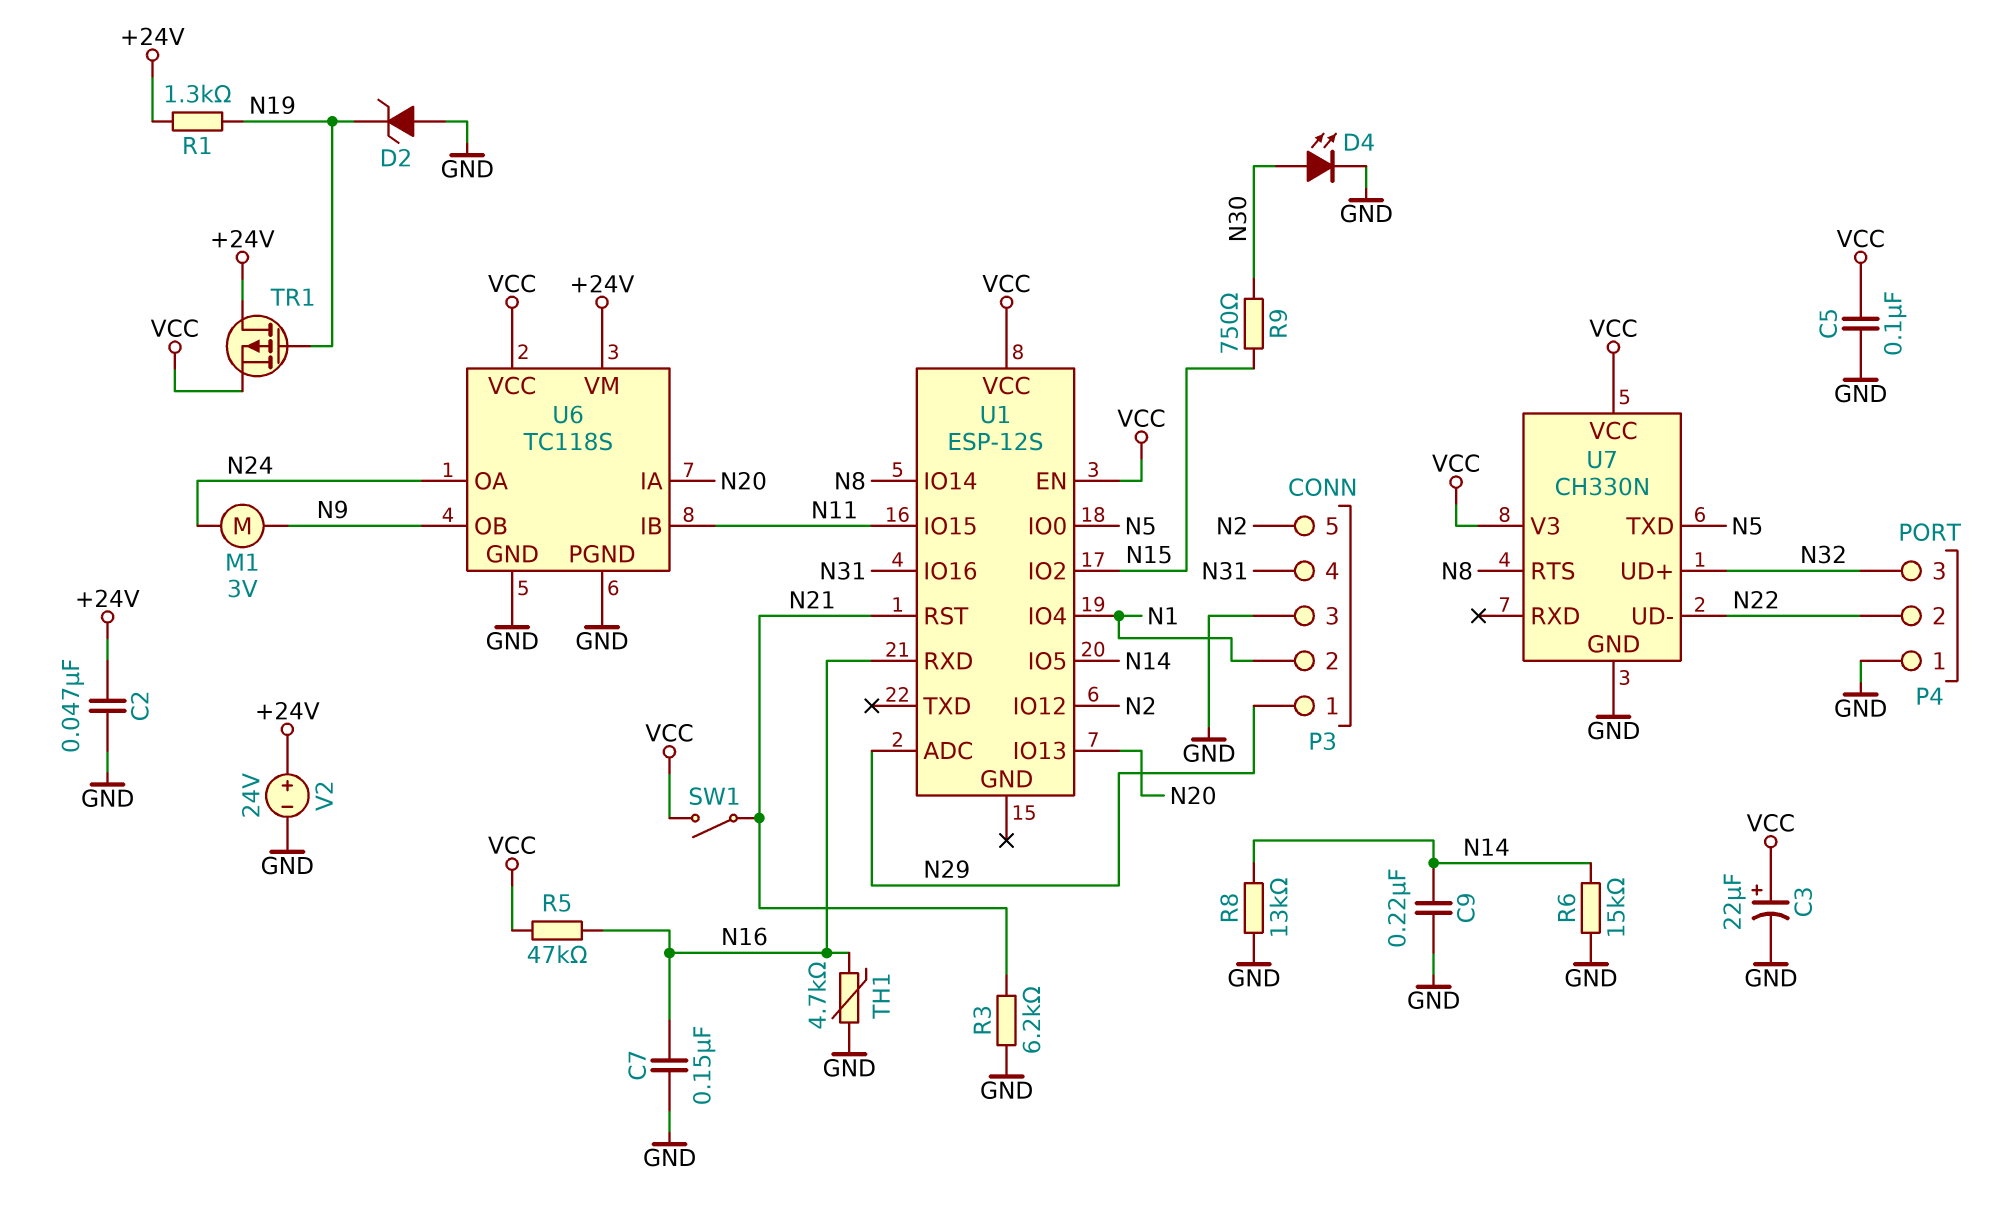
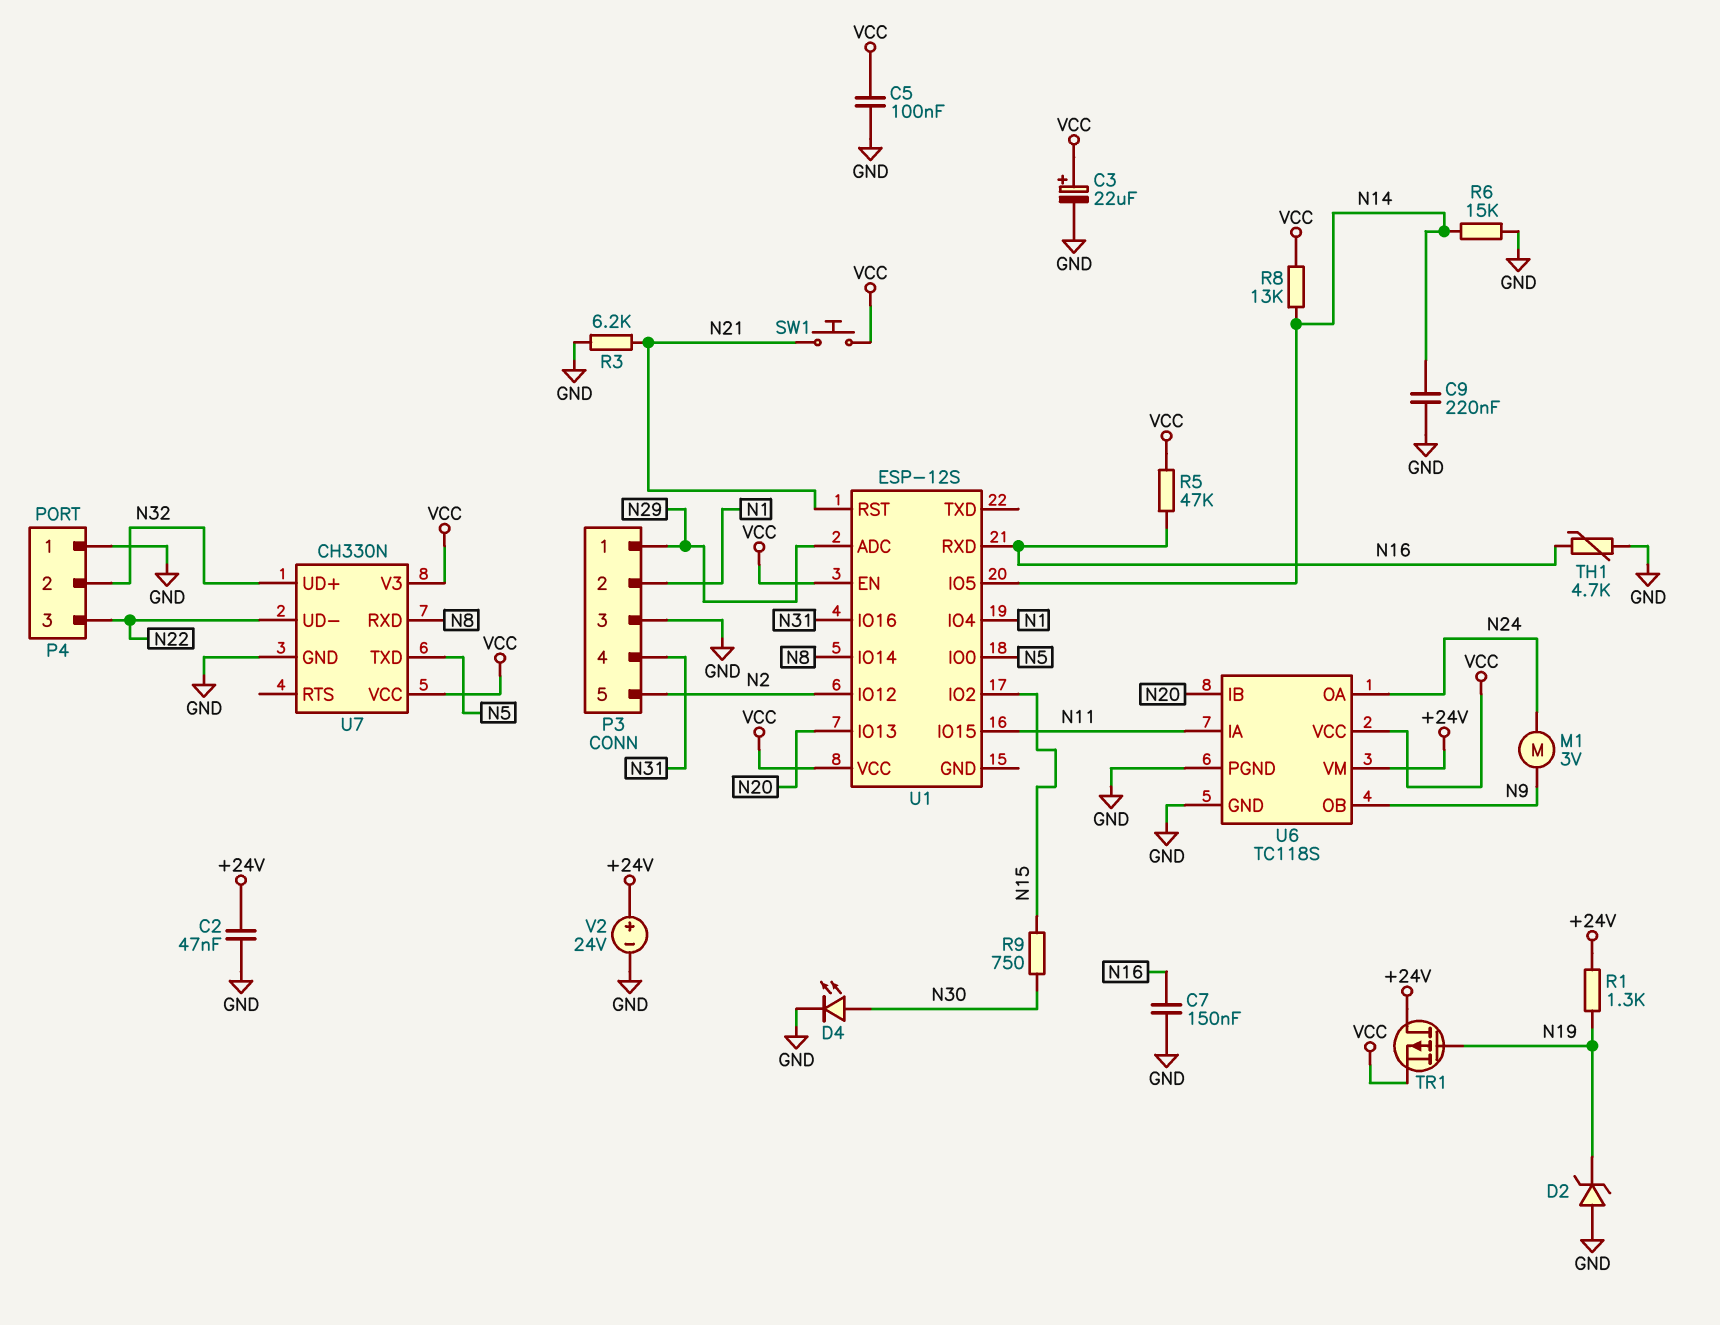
P4 pin 2: N22 -> N32
P4 pin 3: N32 -> N22
R8: 13k (GND, N14) -> 13k (N14, VCC)
SW1: switch (N21, VCC) -> button (N21, VCC)
U6 pin IA: N20 -> N11
U6 pin IB: N11 -> N20
U7 pin RTS: N8 -> none
U7 pin RXD: none -> N8

